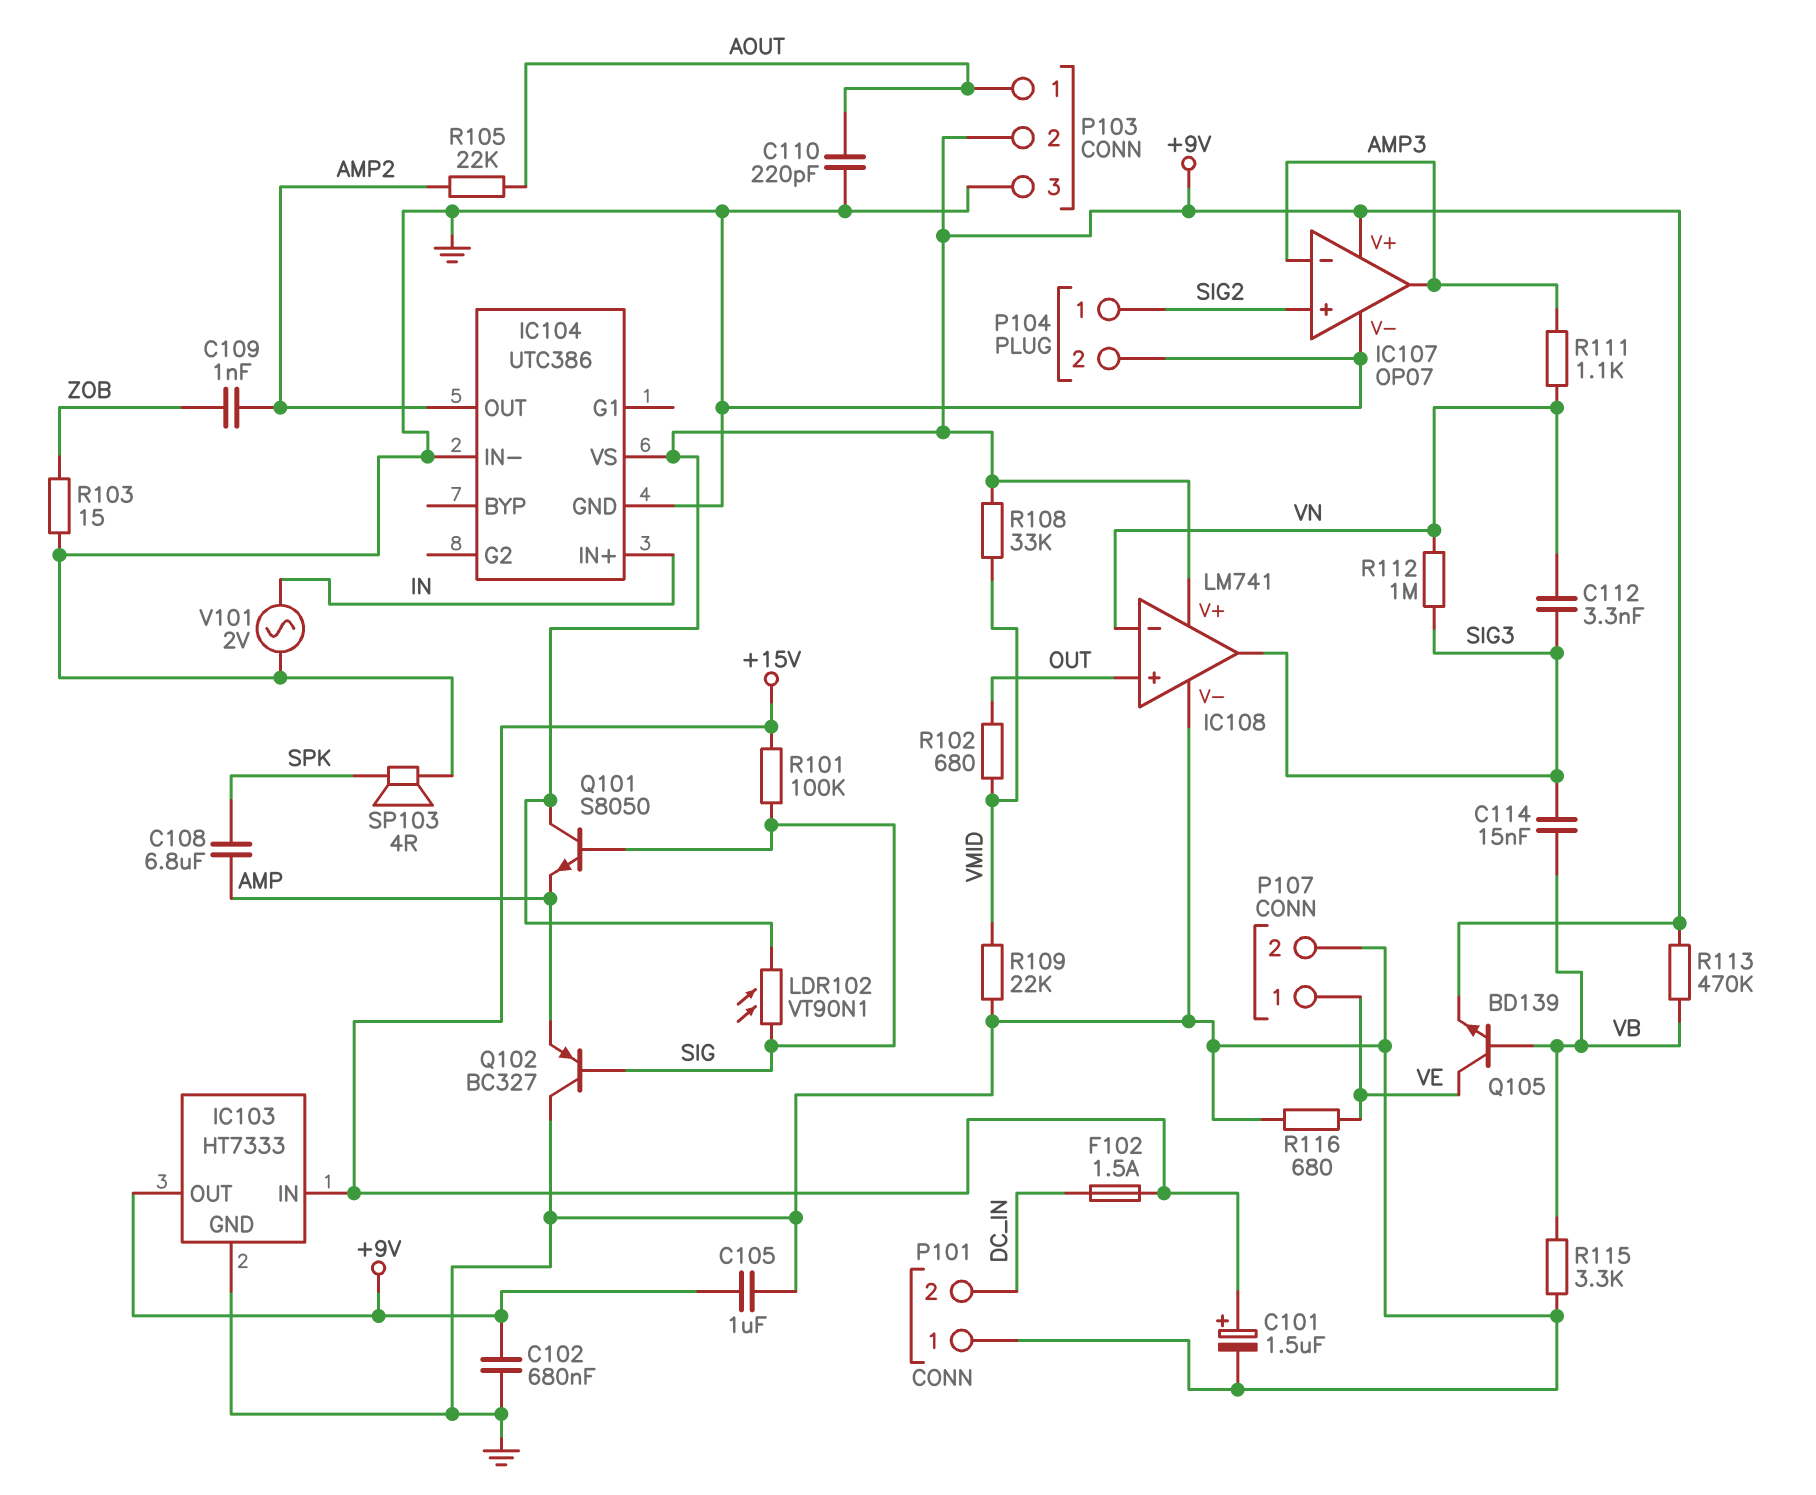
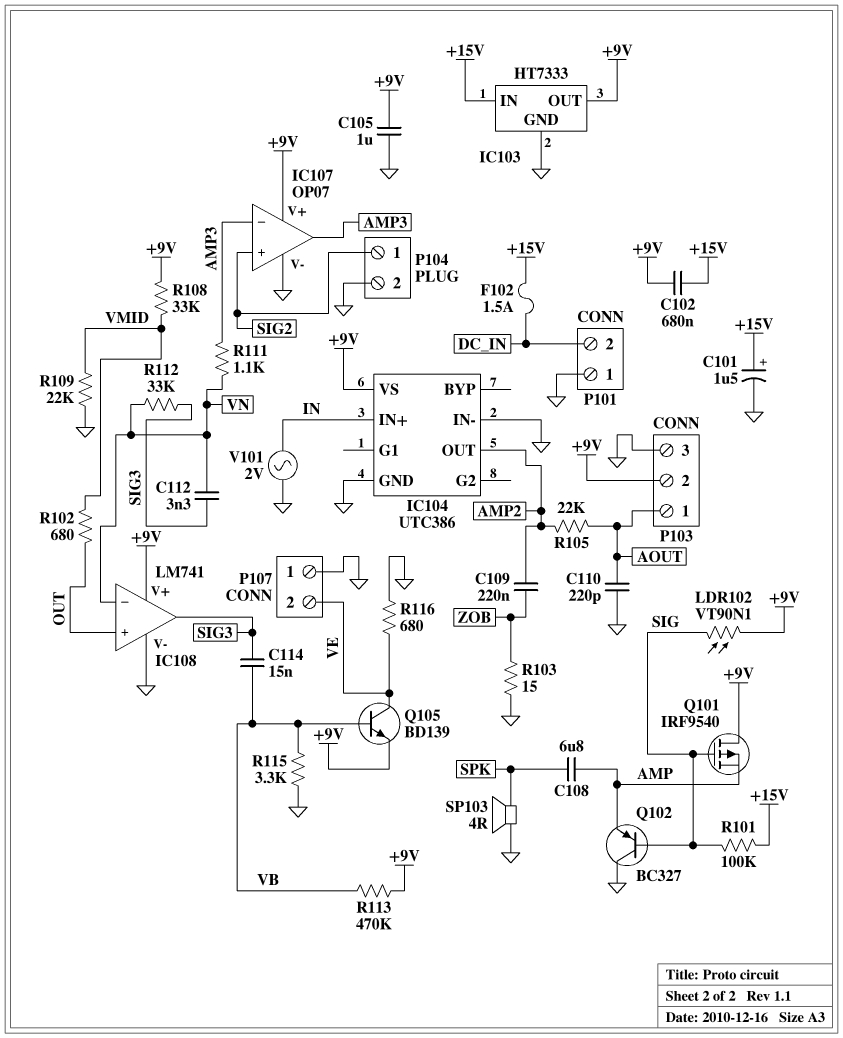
C102: 680nF (+9V, GND) -> 680nF (+9V, +15V)
C109: 1nF (AMP2, ZOB) -> 220nF (AMP2, ZOB)
P107 pin 1: VE -> GND
P107 pin 2: GND -> VE
Q101: NPN S8050 (B SIG, C +9V, E AMP) -> PMOS IRF9540 (G SIG, D +9V, S AMP)
R112: 1M (SIG3, VN) -> 33k (SIG3, VN)

